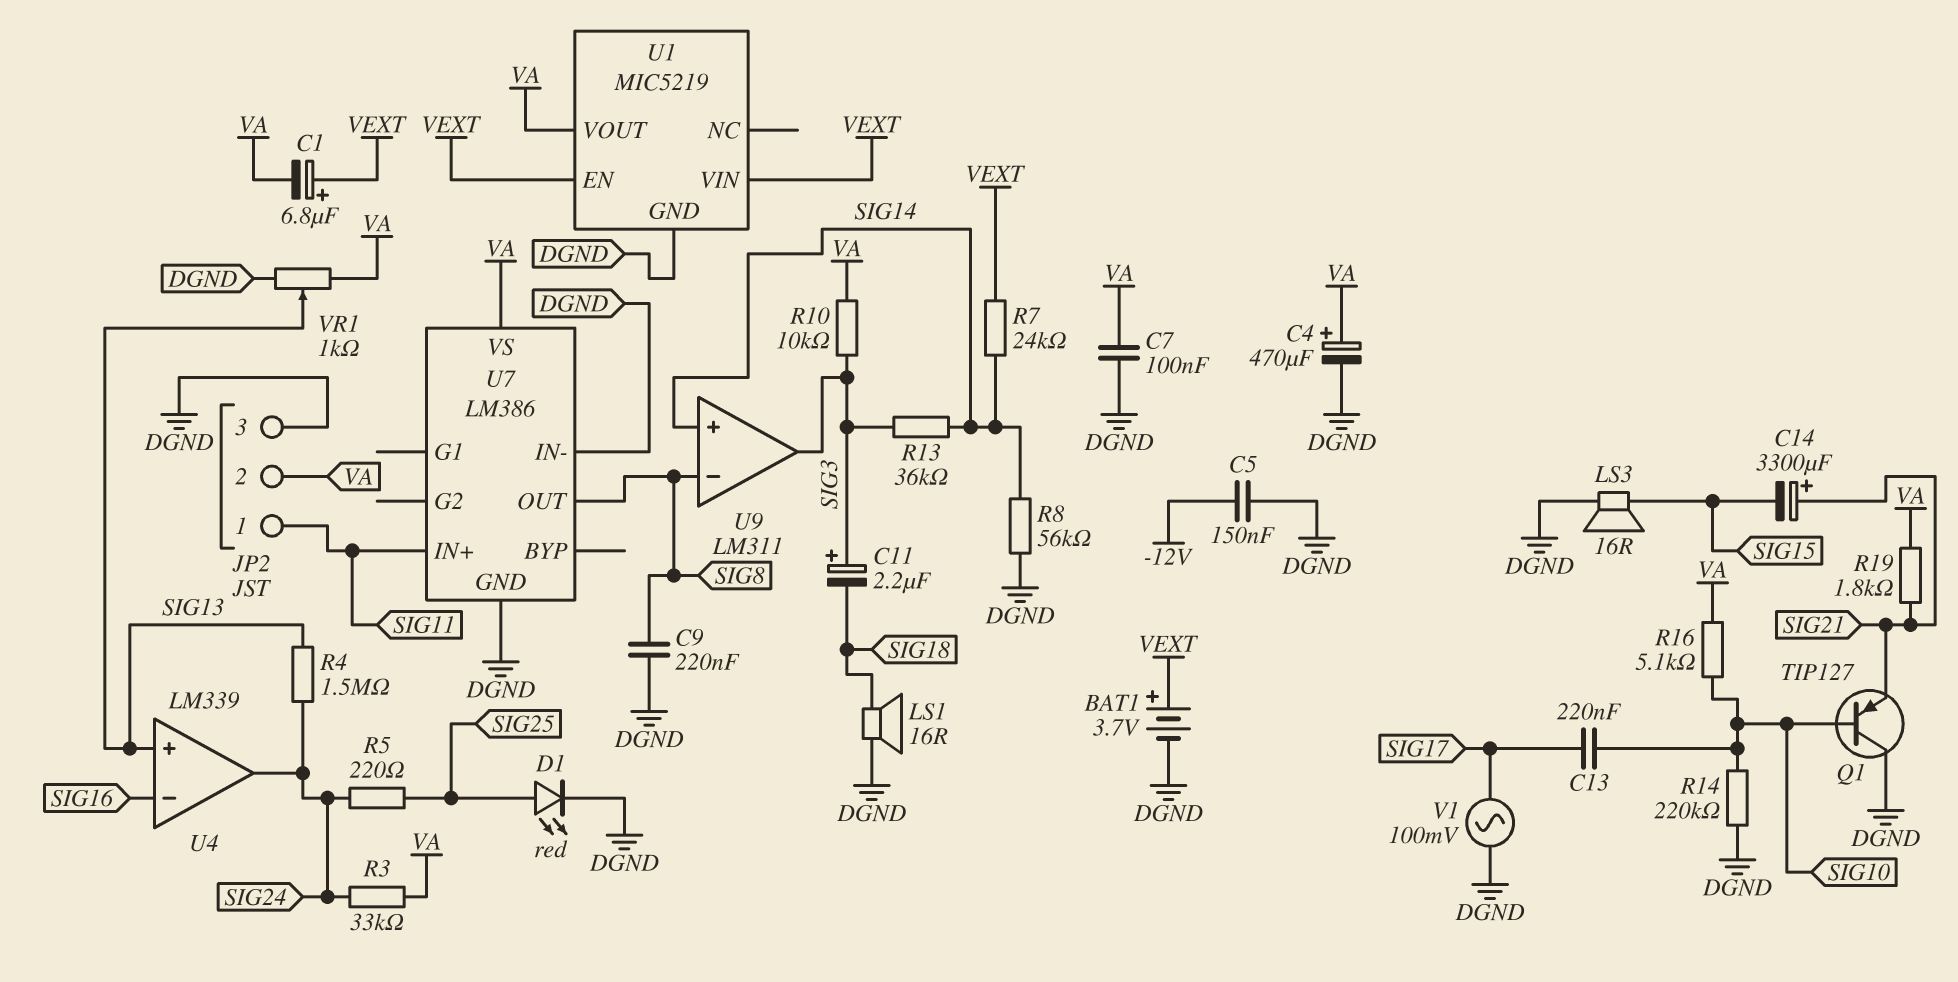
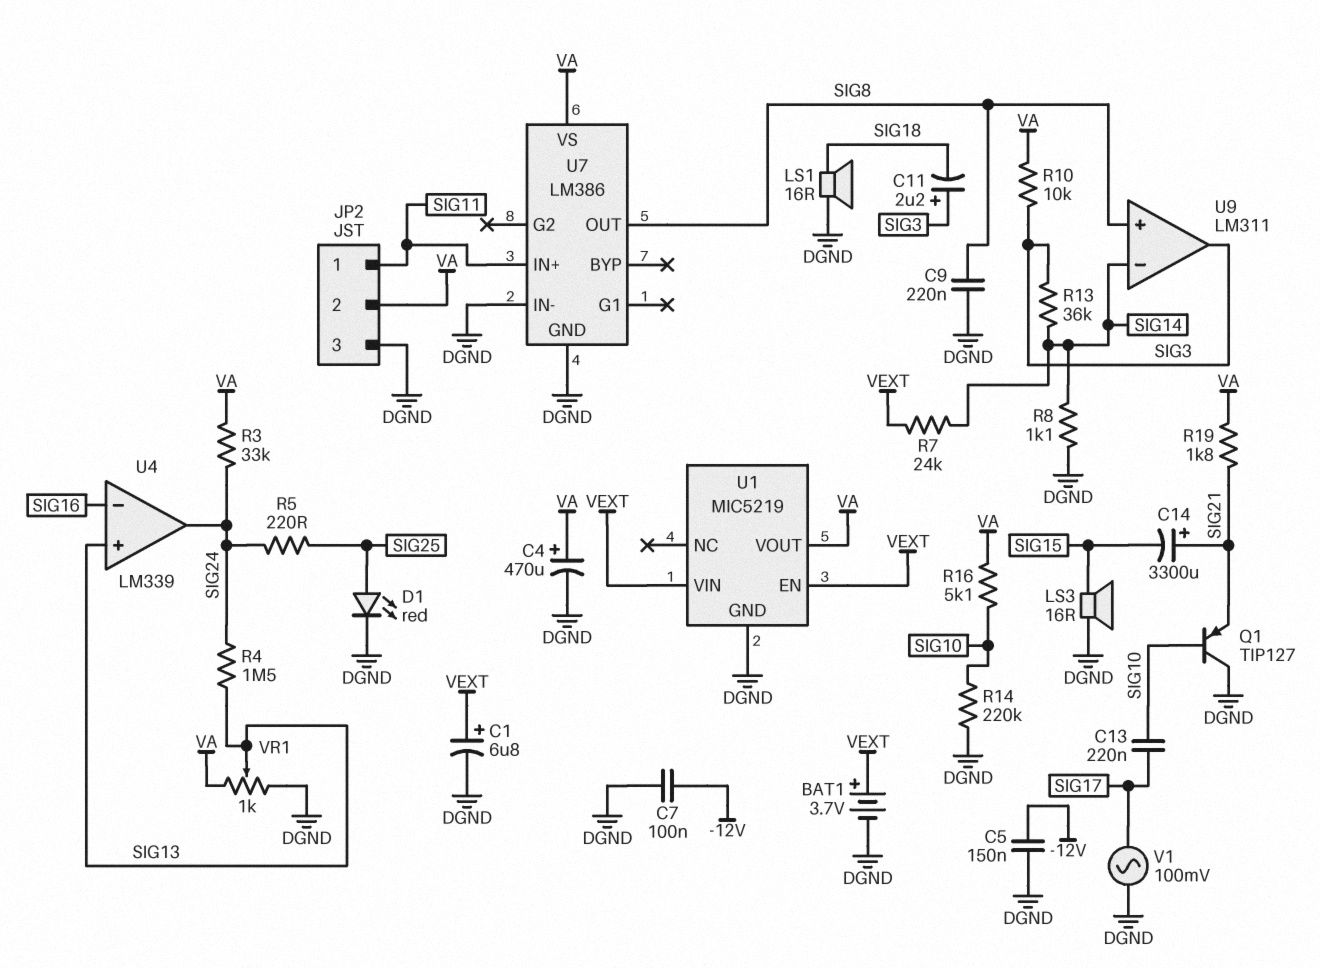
C1: 6.8uF (plus VEXT, minus VA) -> 6.8uF (plus VEXT, minus DGND)
C7: 100nF (DGND, VA) -> 100nF (-12V, DGND)
R8: 56k (DGND, SIG14) -> 1.1k (DGND, SIG14)
U9 pin in+: SIG14 -> SIG8
U9 pin in-: SIG8 -> SIG14

